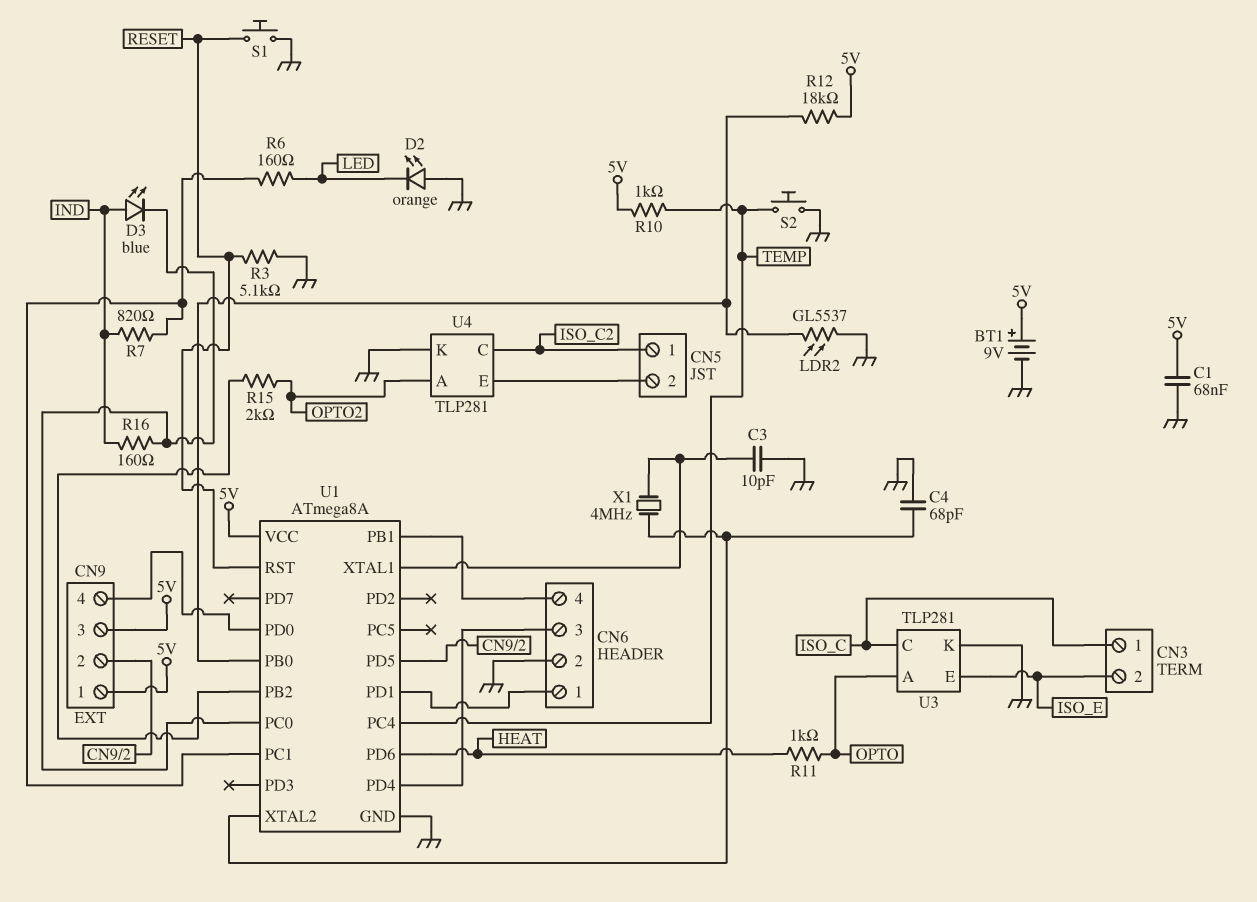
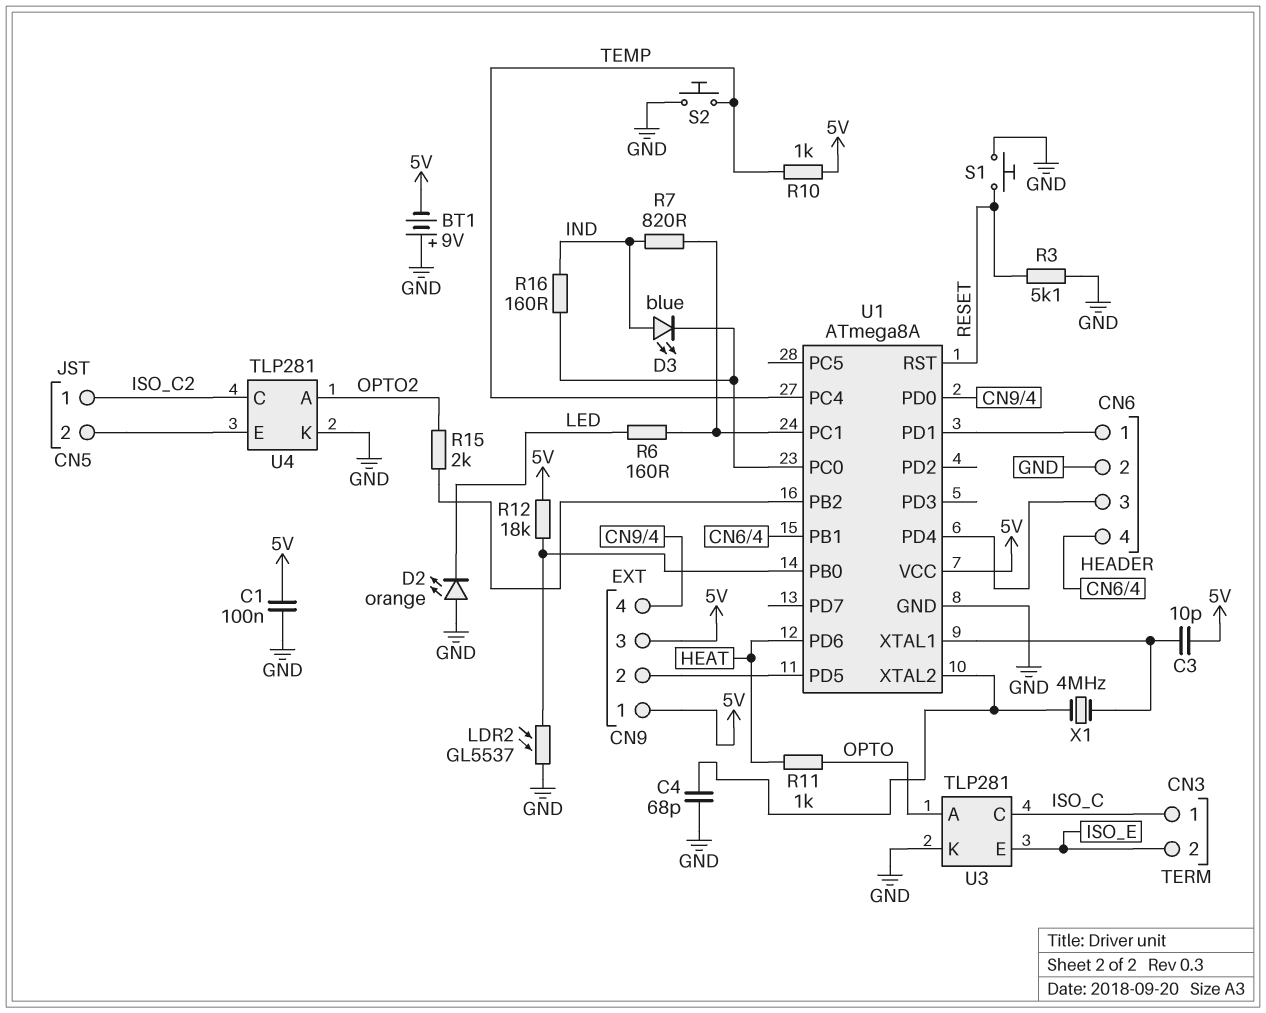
BT1: 9V (plus 5V, minus GND) -> 9V (plus GND, minus 5V)
C1: 68nF (5V, GND) -> 100nF (5V, GND)
C3: 10pF (GND, U1/XTAL1) -> 10pF (5V, U1/XTAL1)

